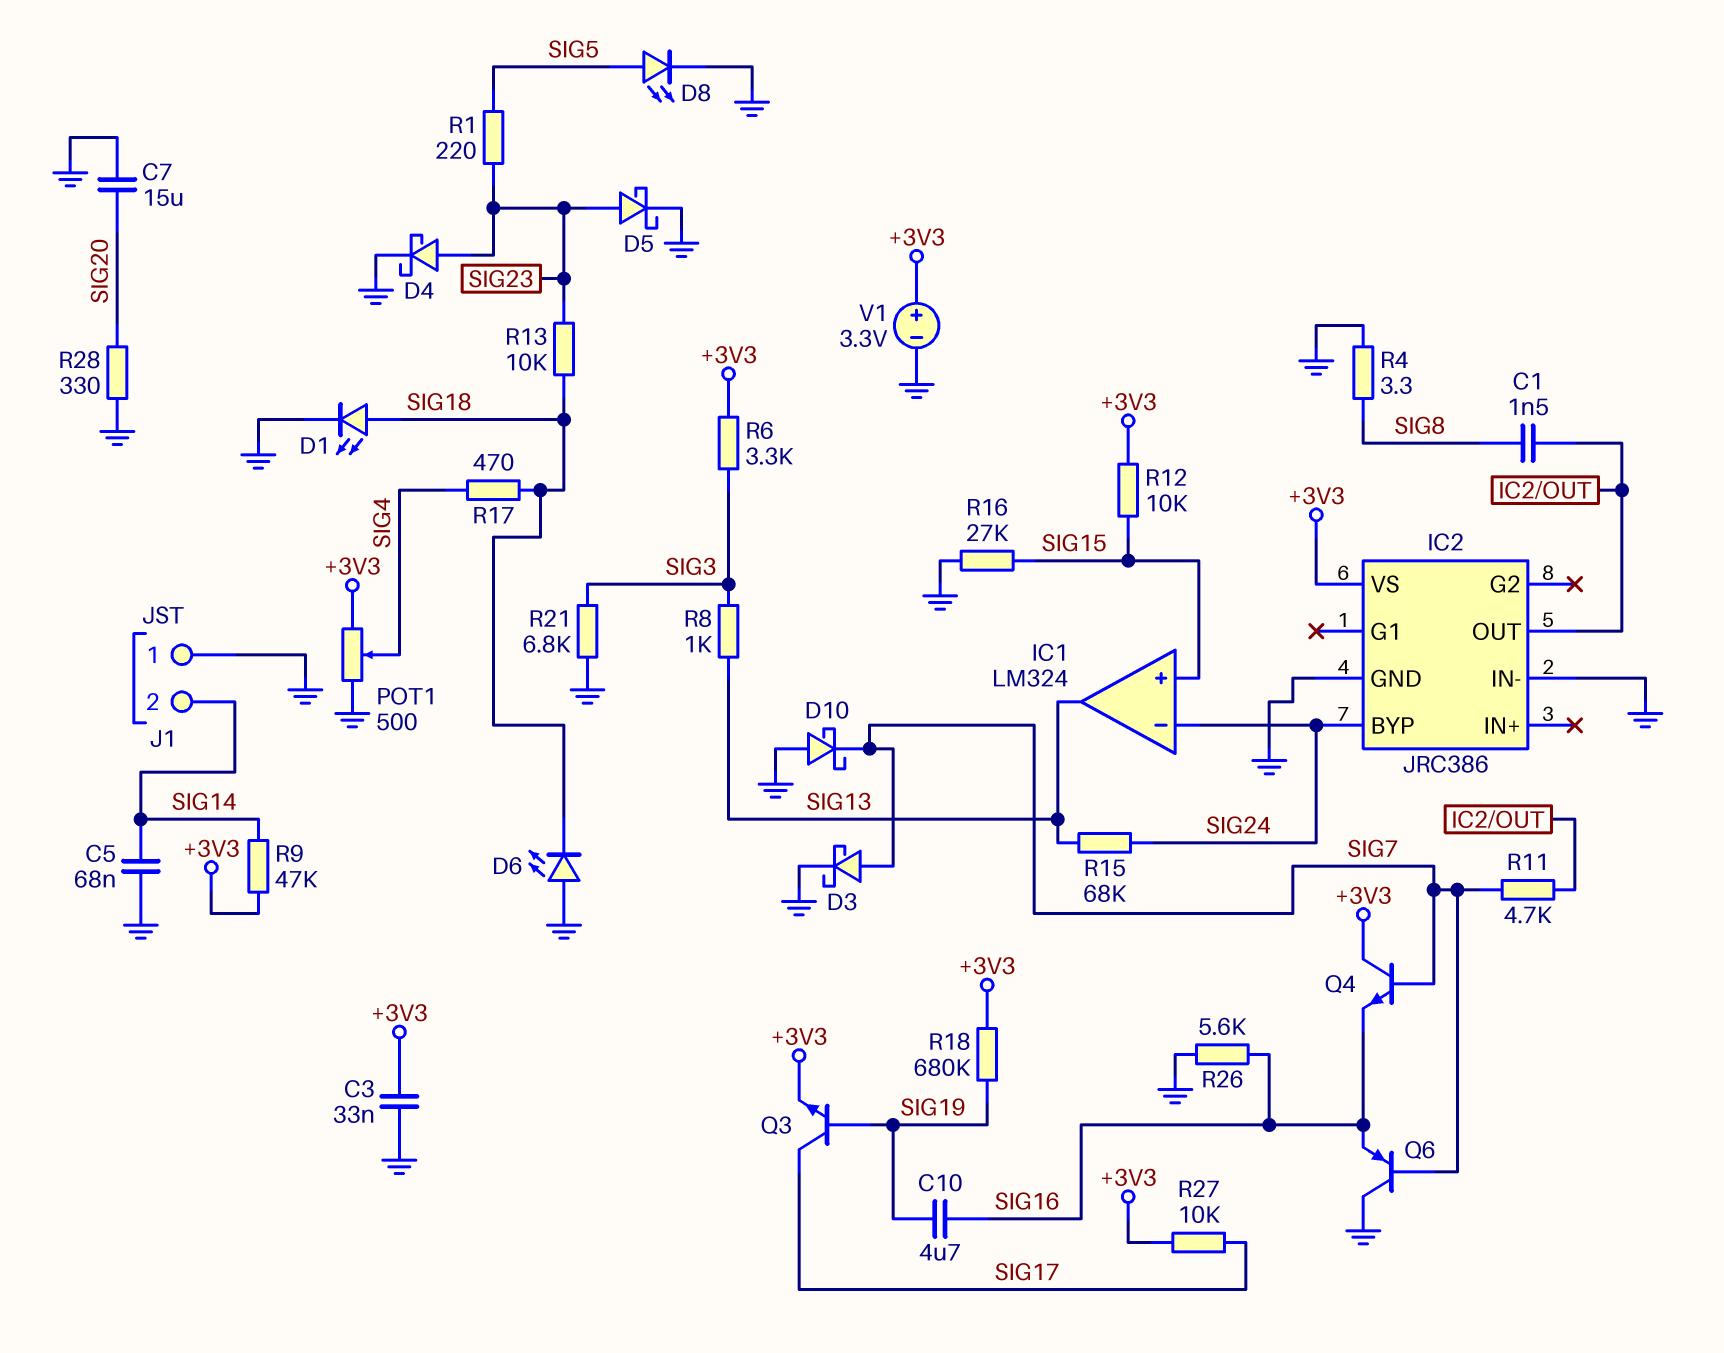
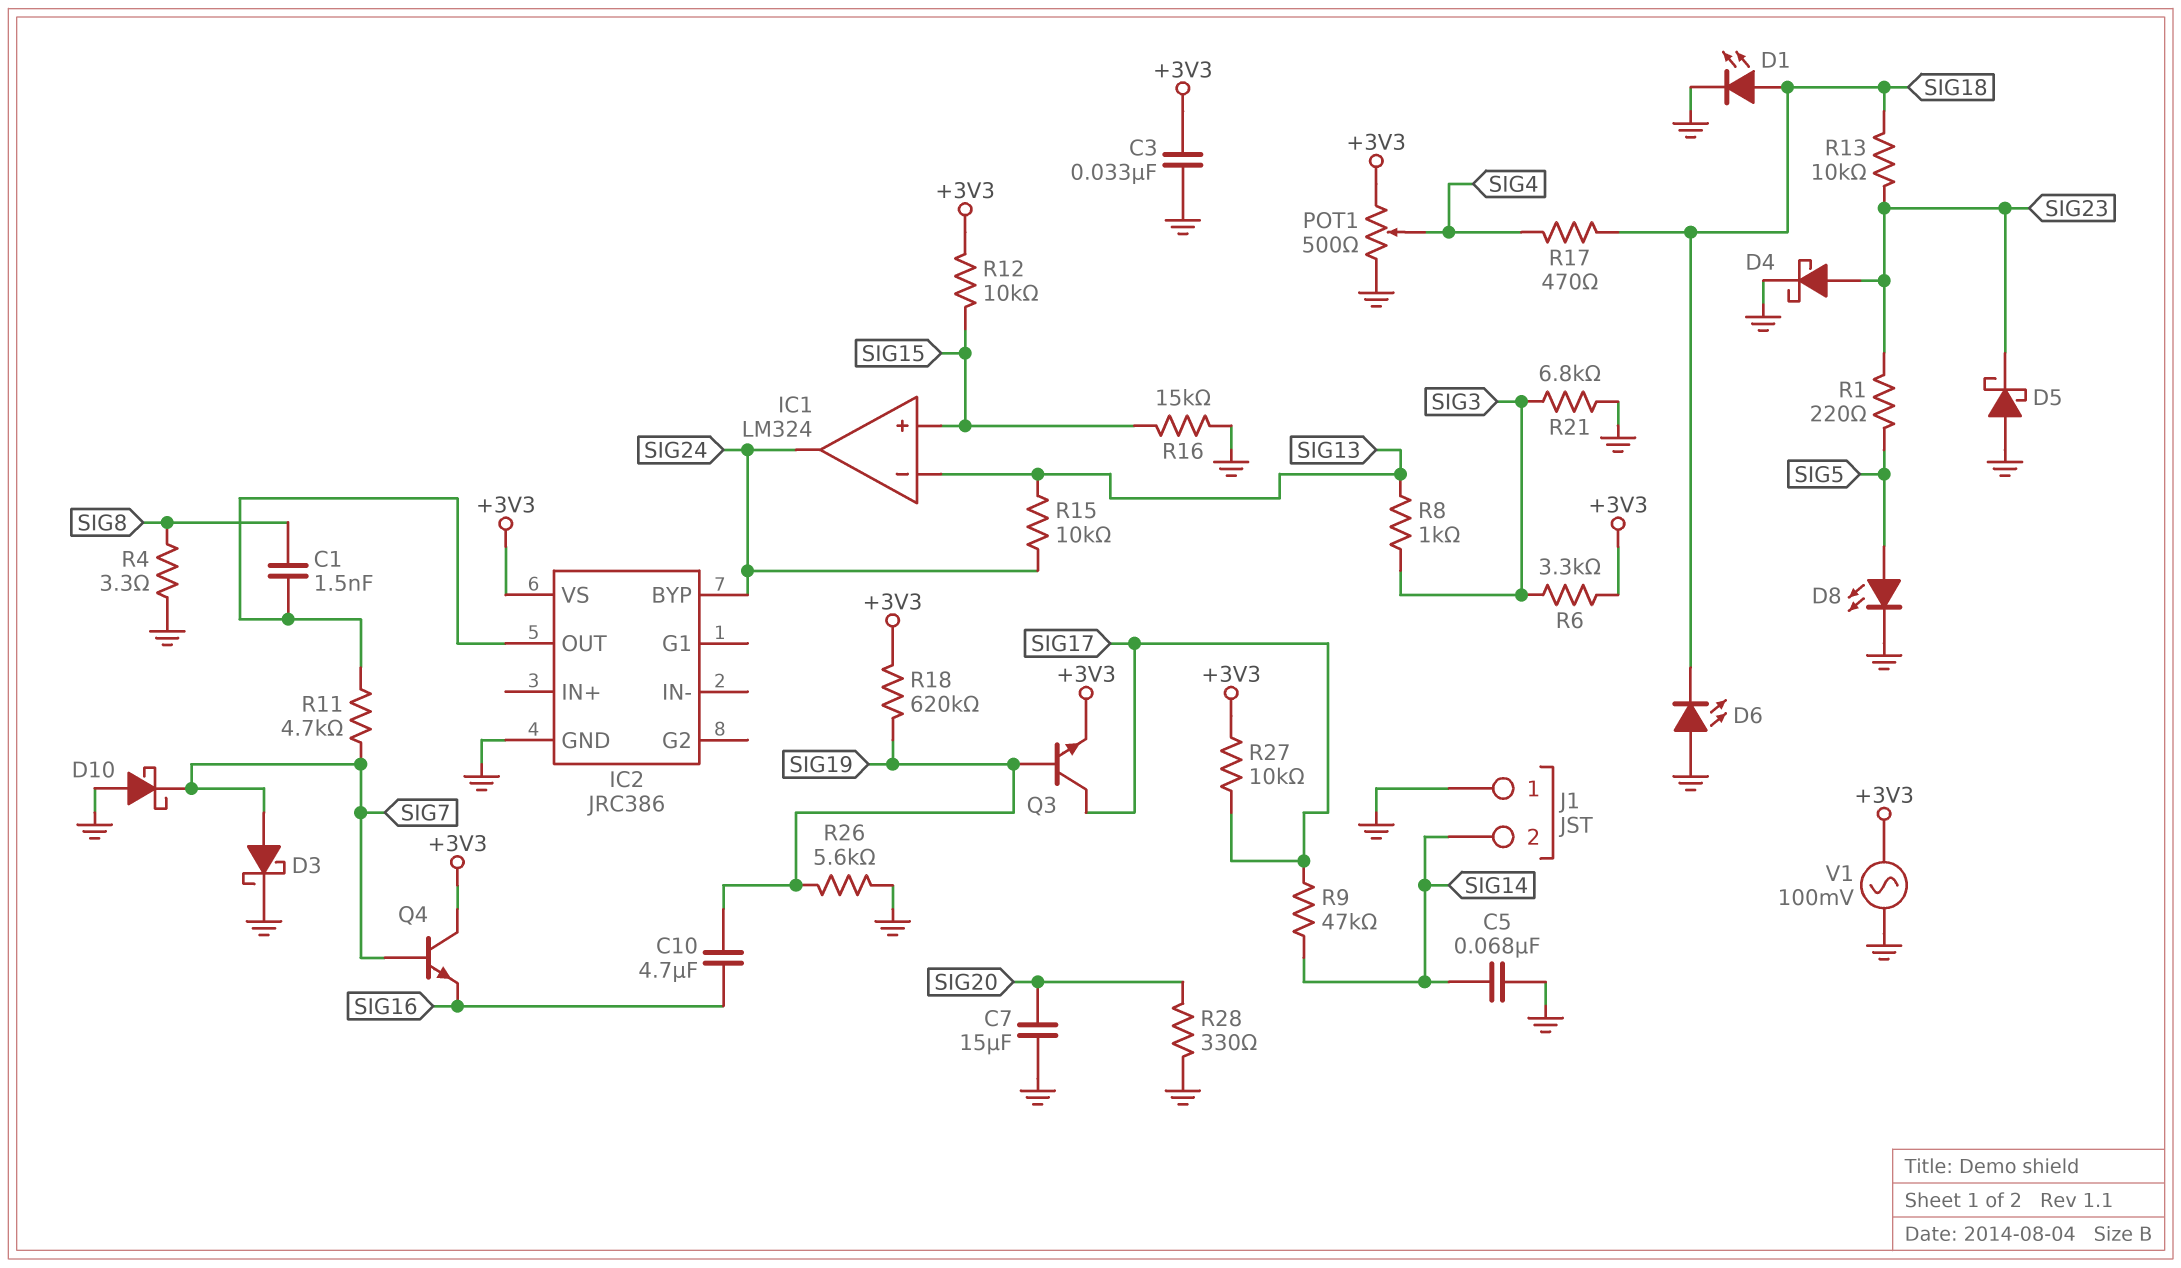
D5: schottky (A SIG23, K GND) -> schottky (A GND, K SIG23)
IC1 pin in-: SIG24 -> SIG13
IC1 pin out: SIG13 -> SIG24
IC2 pin IN-: GND -> none
Q6: PNP (B SIG7, C GND, E SIG16) -> none
R9: 47k (+3V3, SIG14) -> 47k (SIG14, SIG17)
R15: 68k (SIG13, SIG24) -> 10k (SIG13, SIG24)
R16: 27k (GND, SIG15) -> 15k (GND, SIG15)
R18: 680k (+3V3, SIG19) -> 620k (+3V3, SIG19)
R26: 5.6k (GND, SIG16) -> 5.6k (GND, SIG19)
V1: 3.3V (plus +3V3, minus GND) -> AC 100mV (+3V3, GND)

